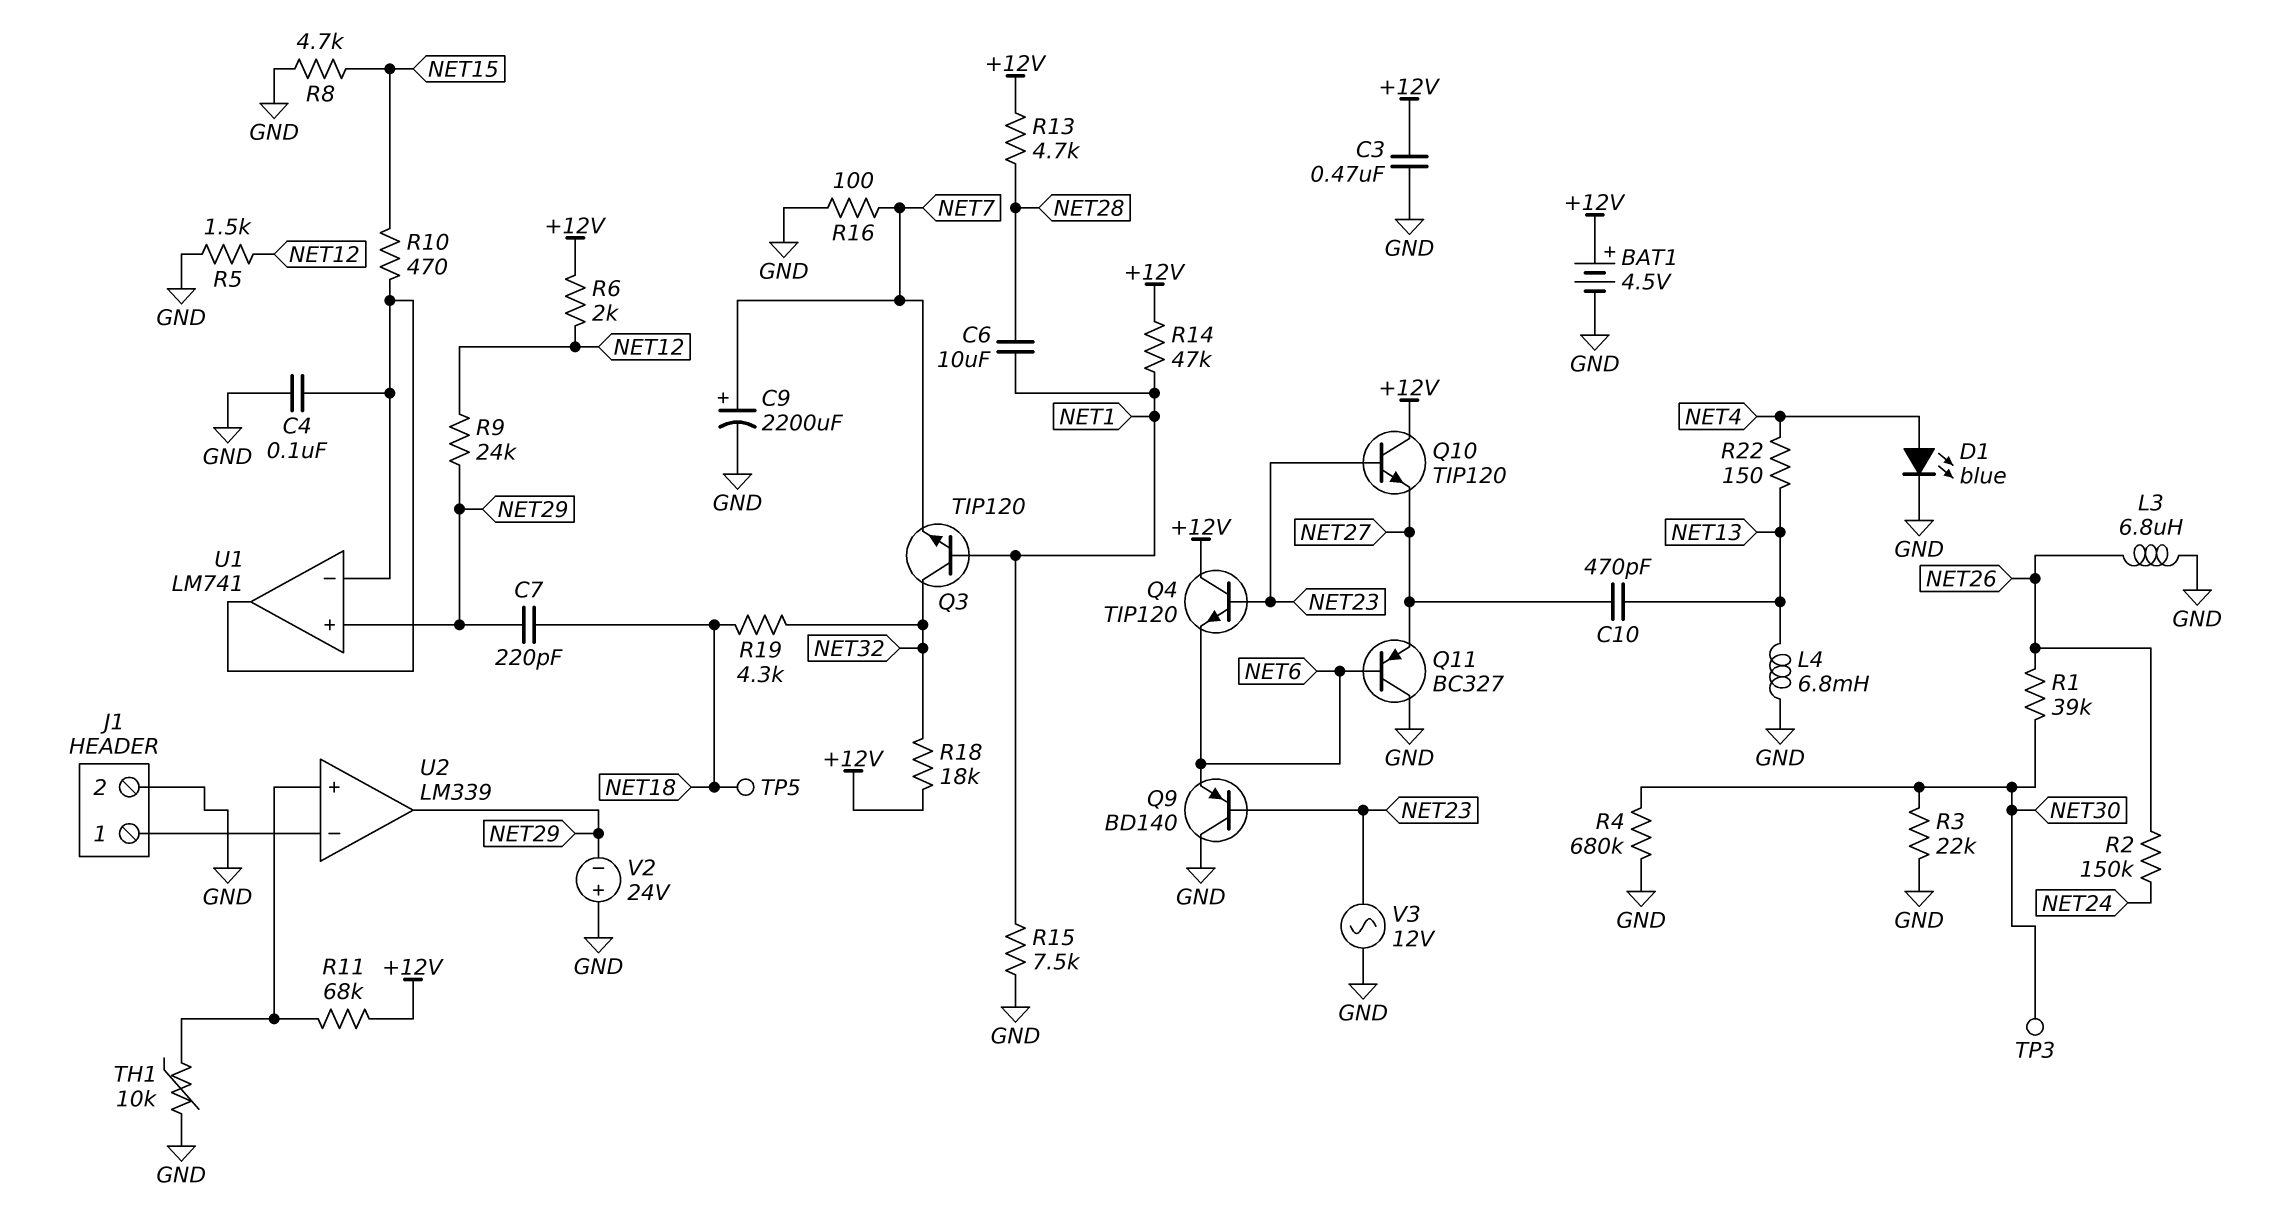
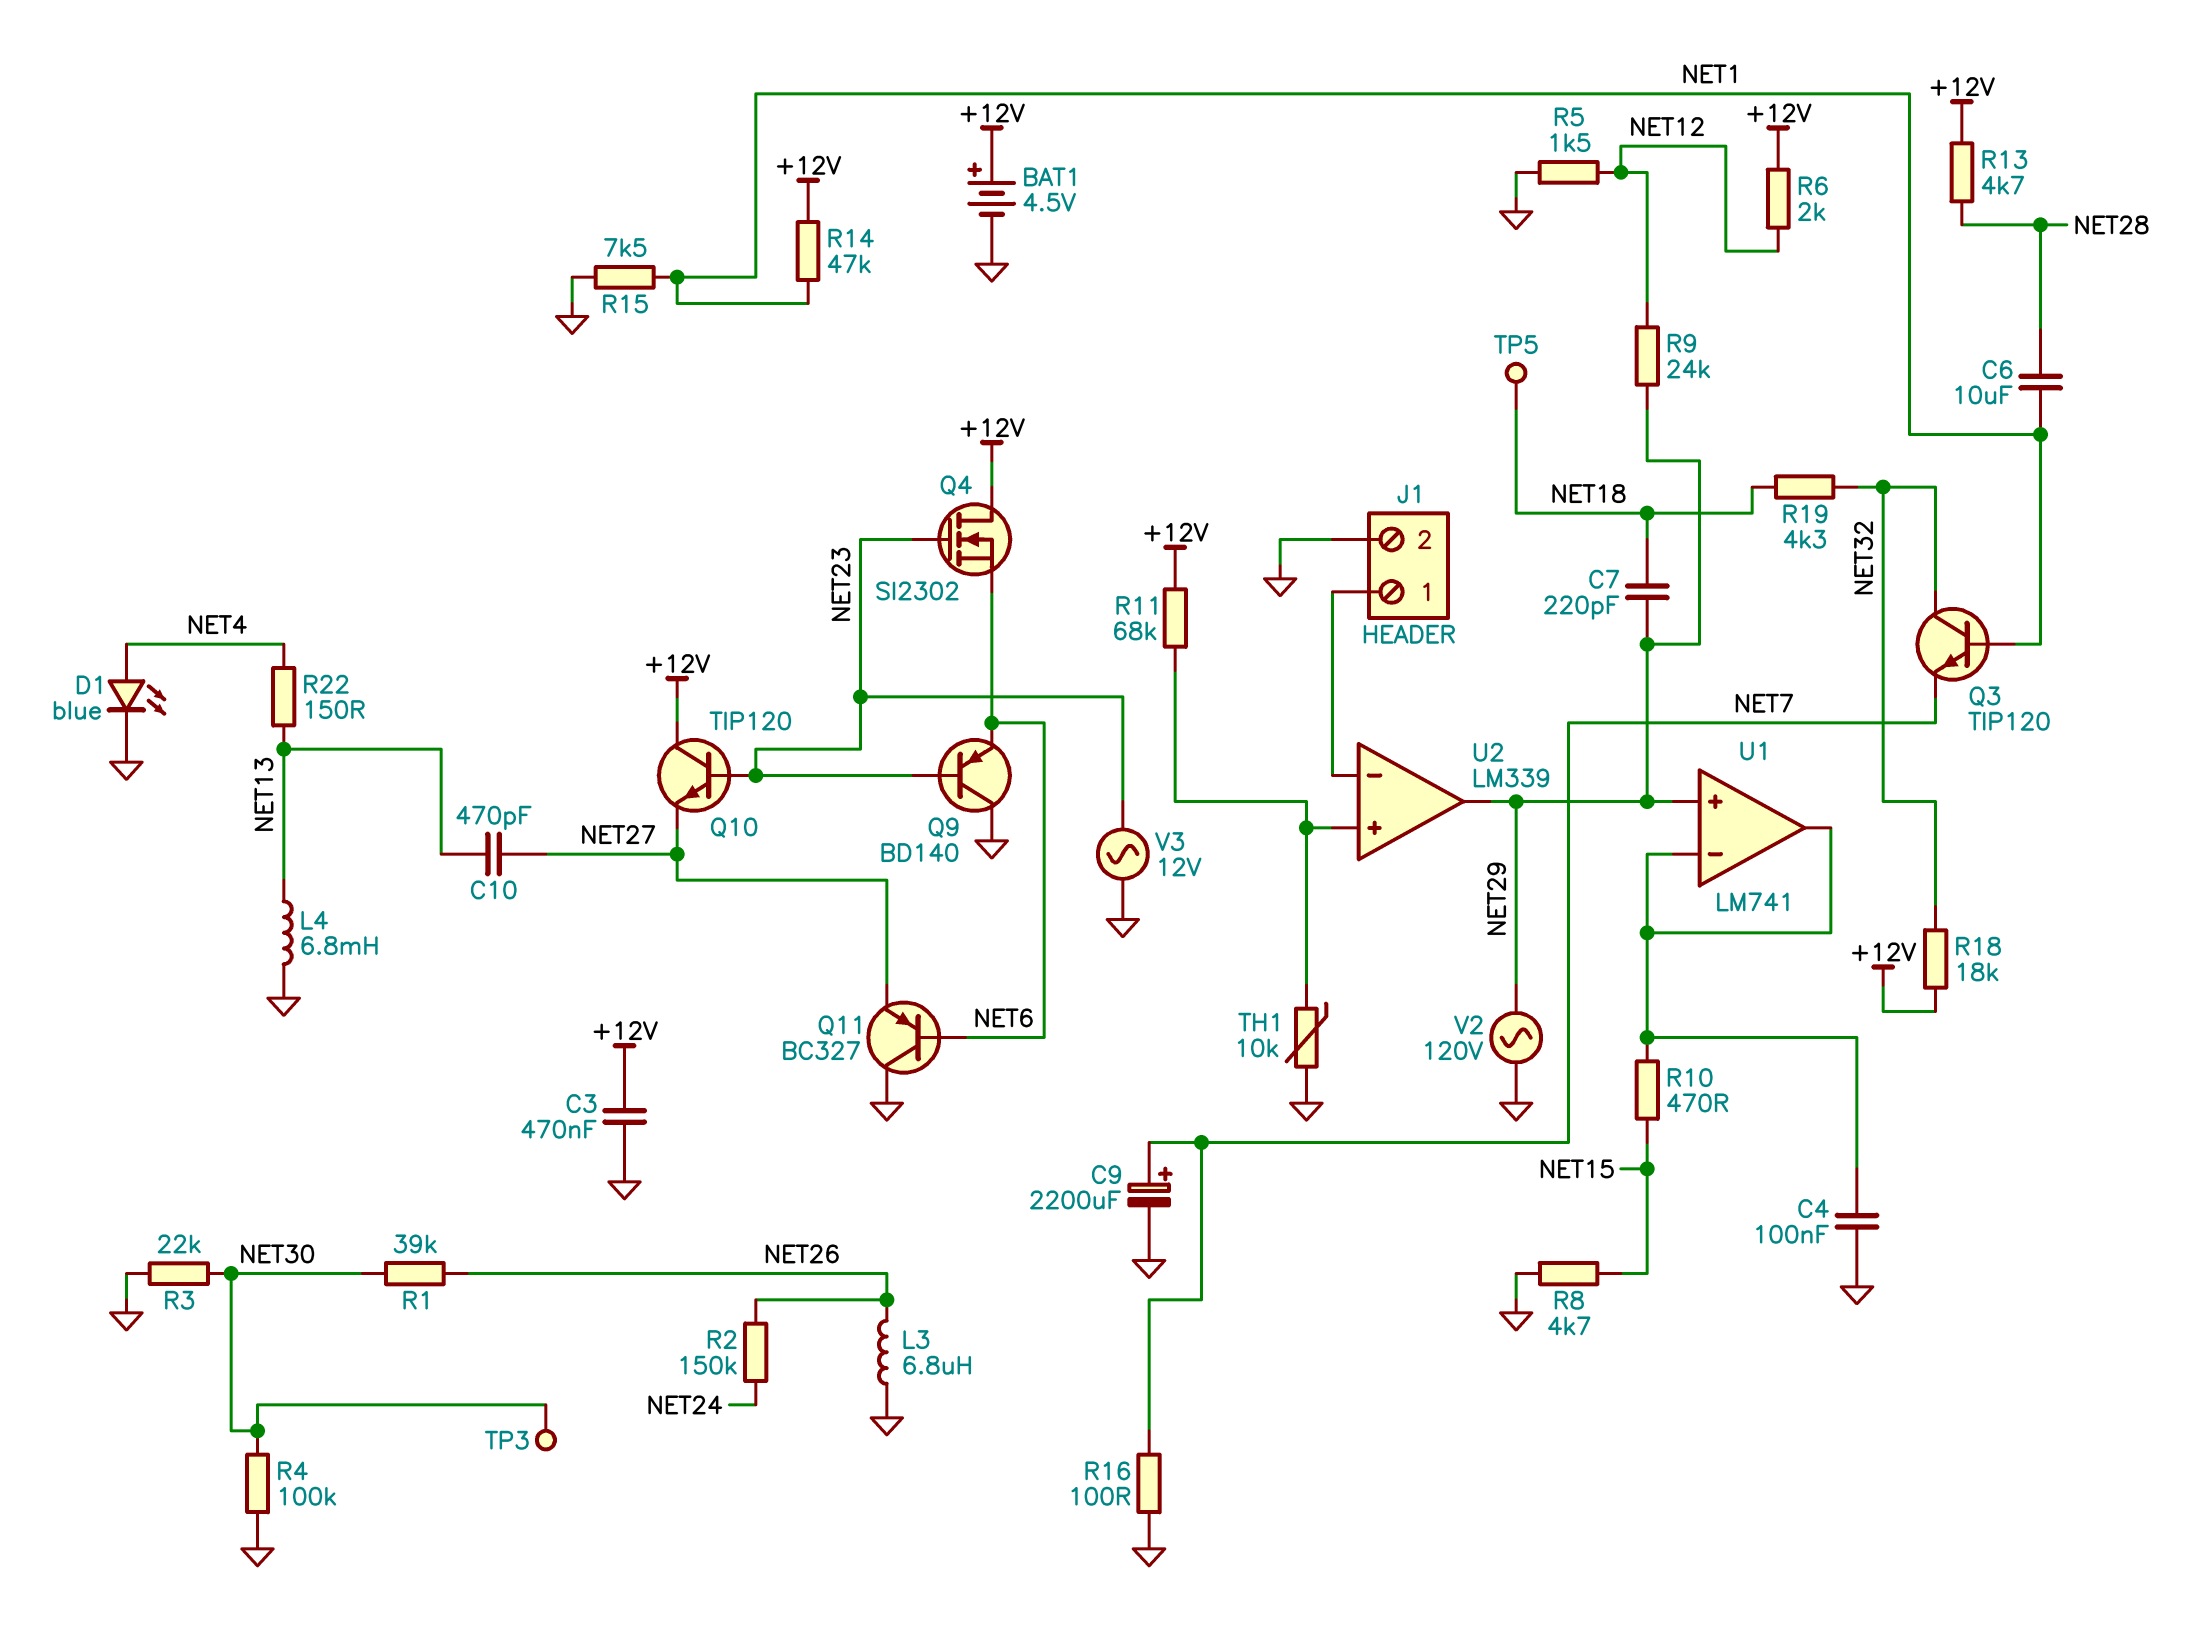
Q4: NPN TIP120 (B NET23, C +12V, E NET6) -> NMOS SI2302 (G NET23, D +12V, S NET6)
R4: 680k (GND, NET30) -> 100k (GND, NET30)
V2: 24V (plus GND, minus NET29) -> AC 120V (GND, NET29)

